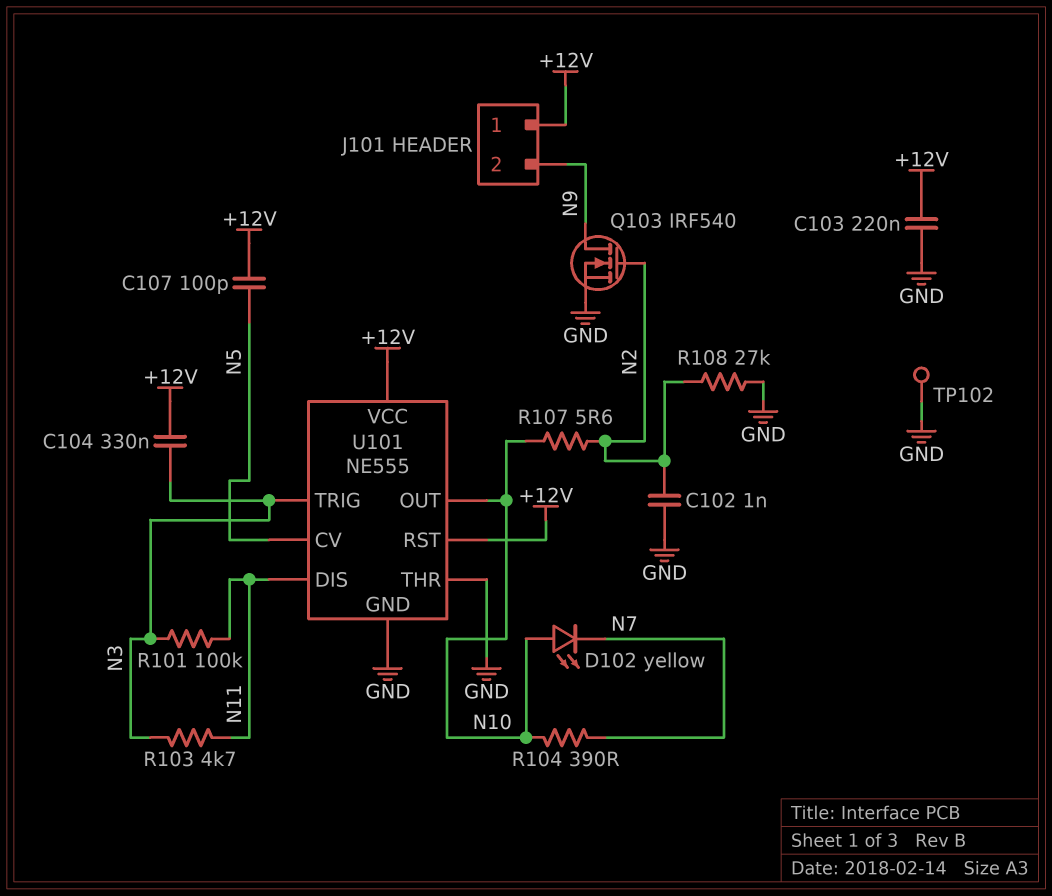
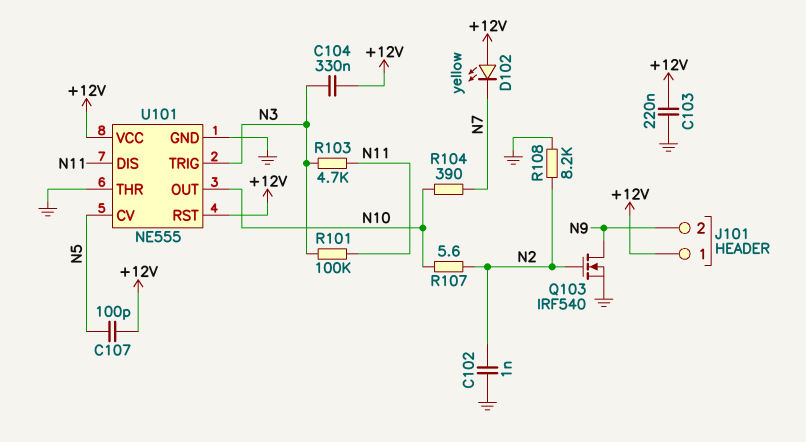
D102: LED yellow (A N10, K N7) -> LED yellow (A +12V, K N7)
R108: 27k (GND, N2) -> 8.2k (GND, N2)
TP102: test point (GND) -> none

